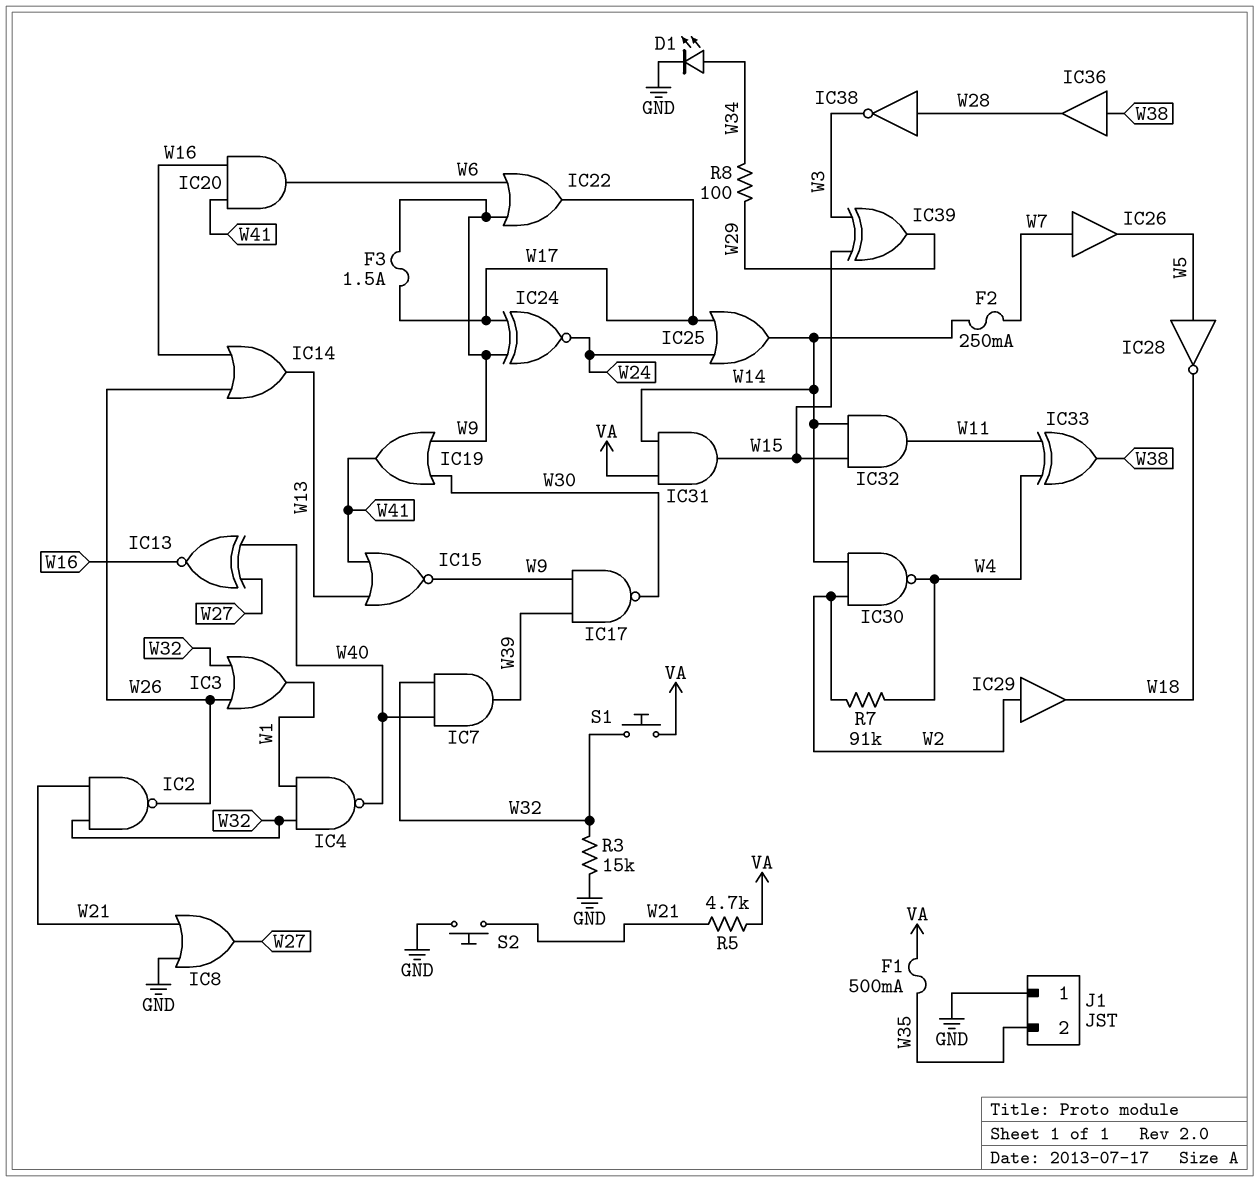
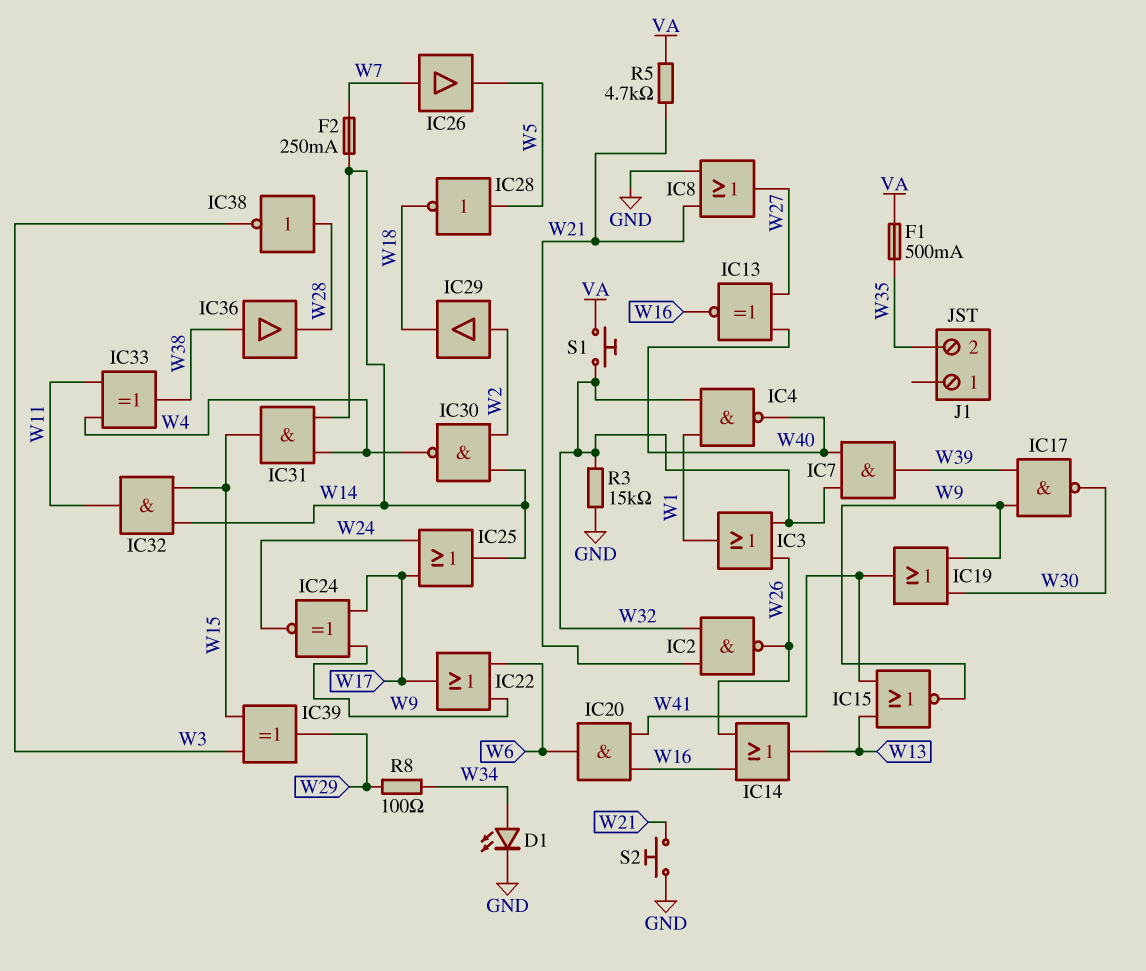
F3: 1.5A (W9, W17) -> none
IC31: AND (in VA, in W14, out W15) -> AND (in W4, in W14, out W15)
J1 pin 1: GND -> none
R7: 91k (W2, W4) -> none

